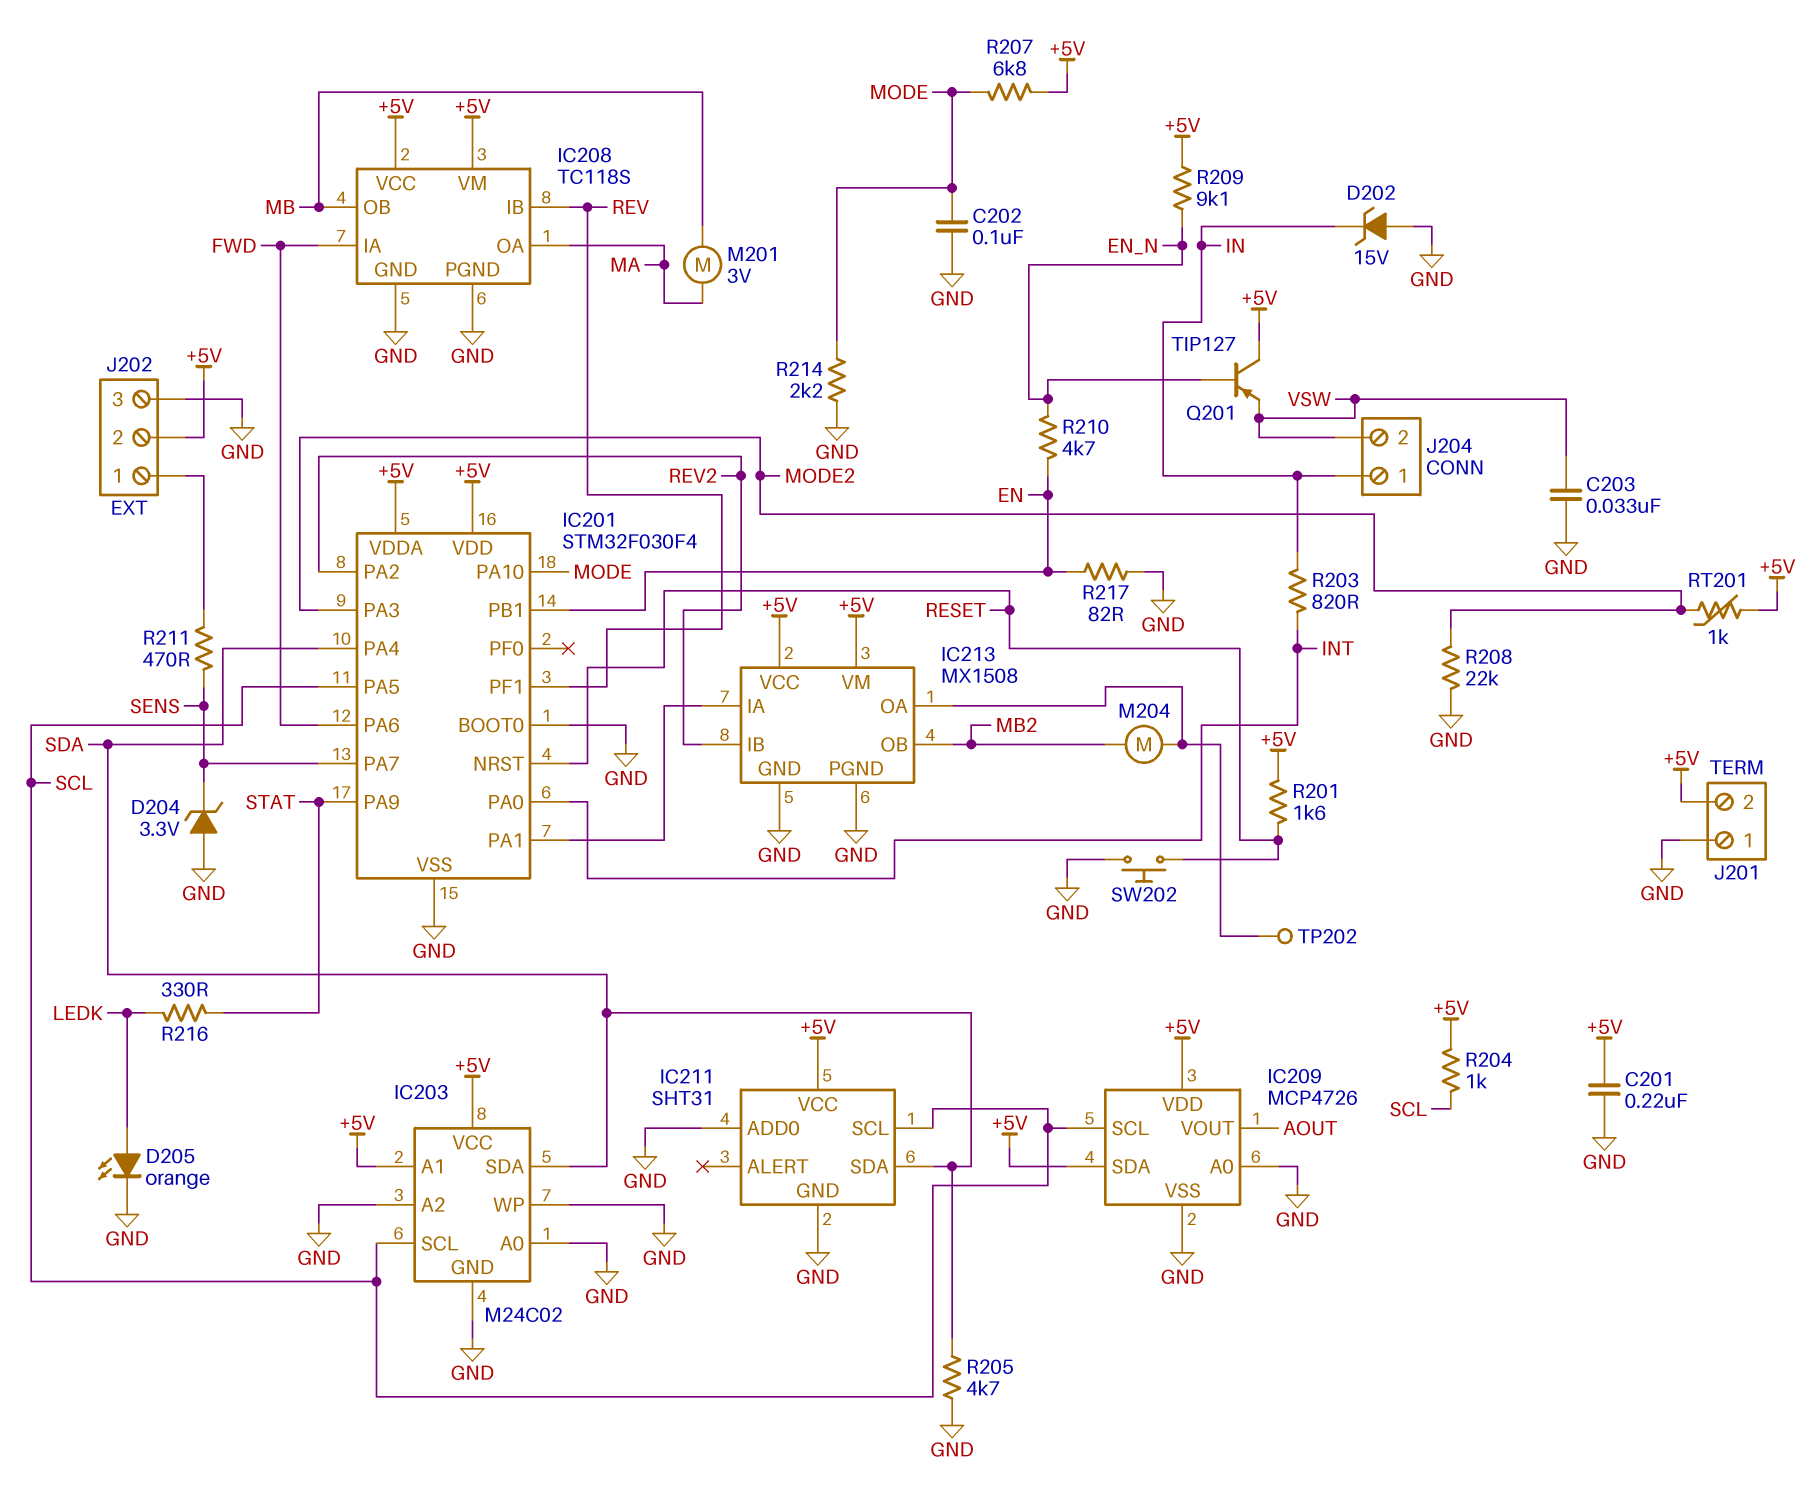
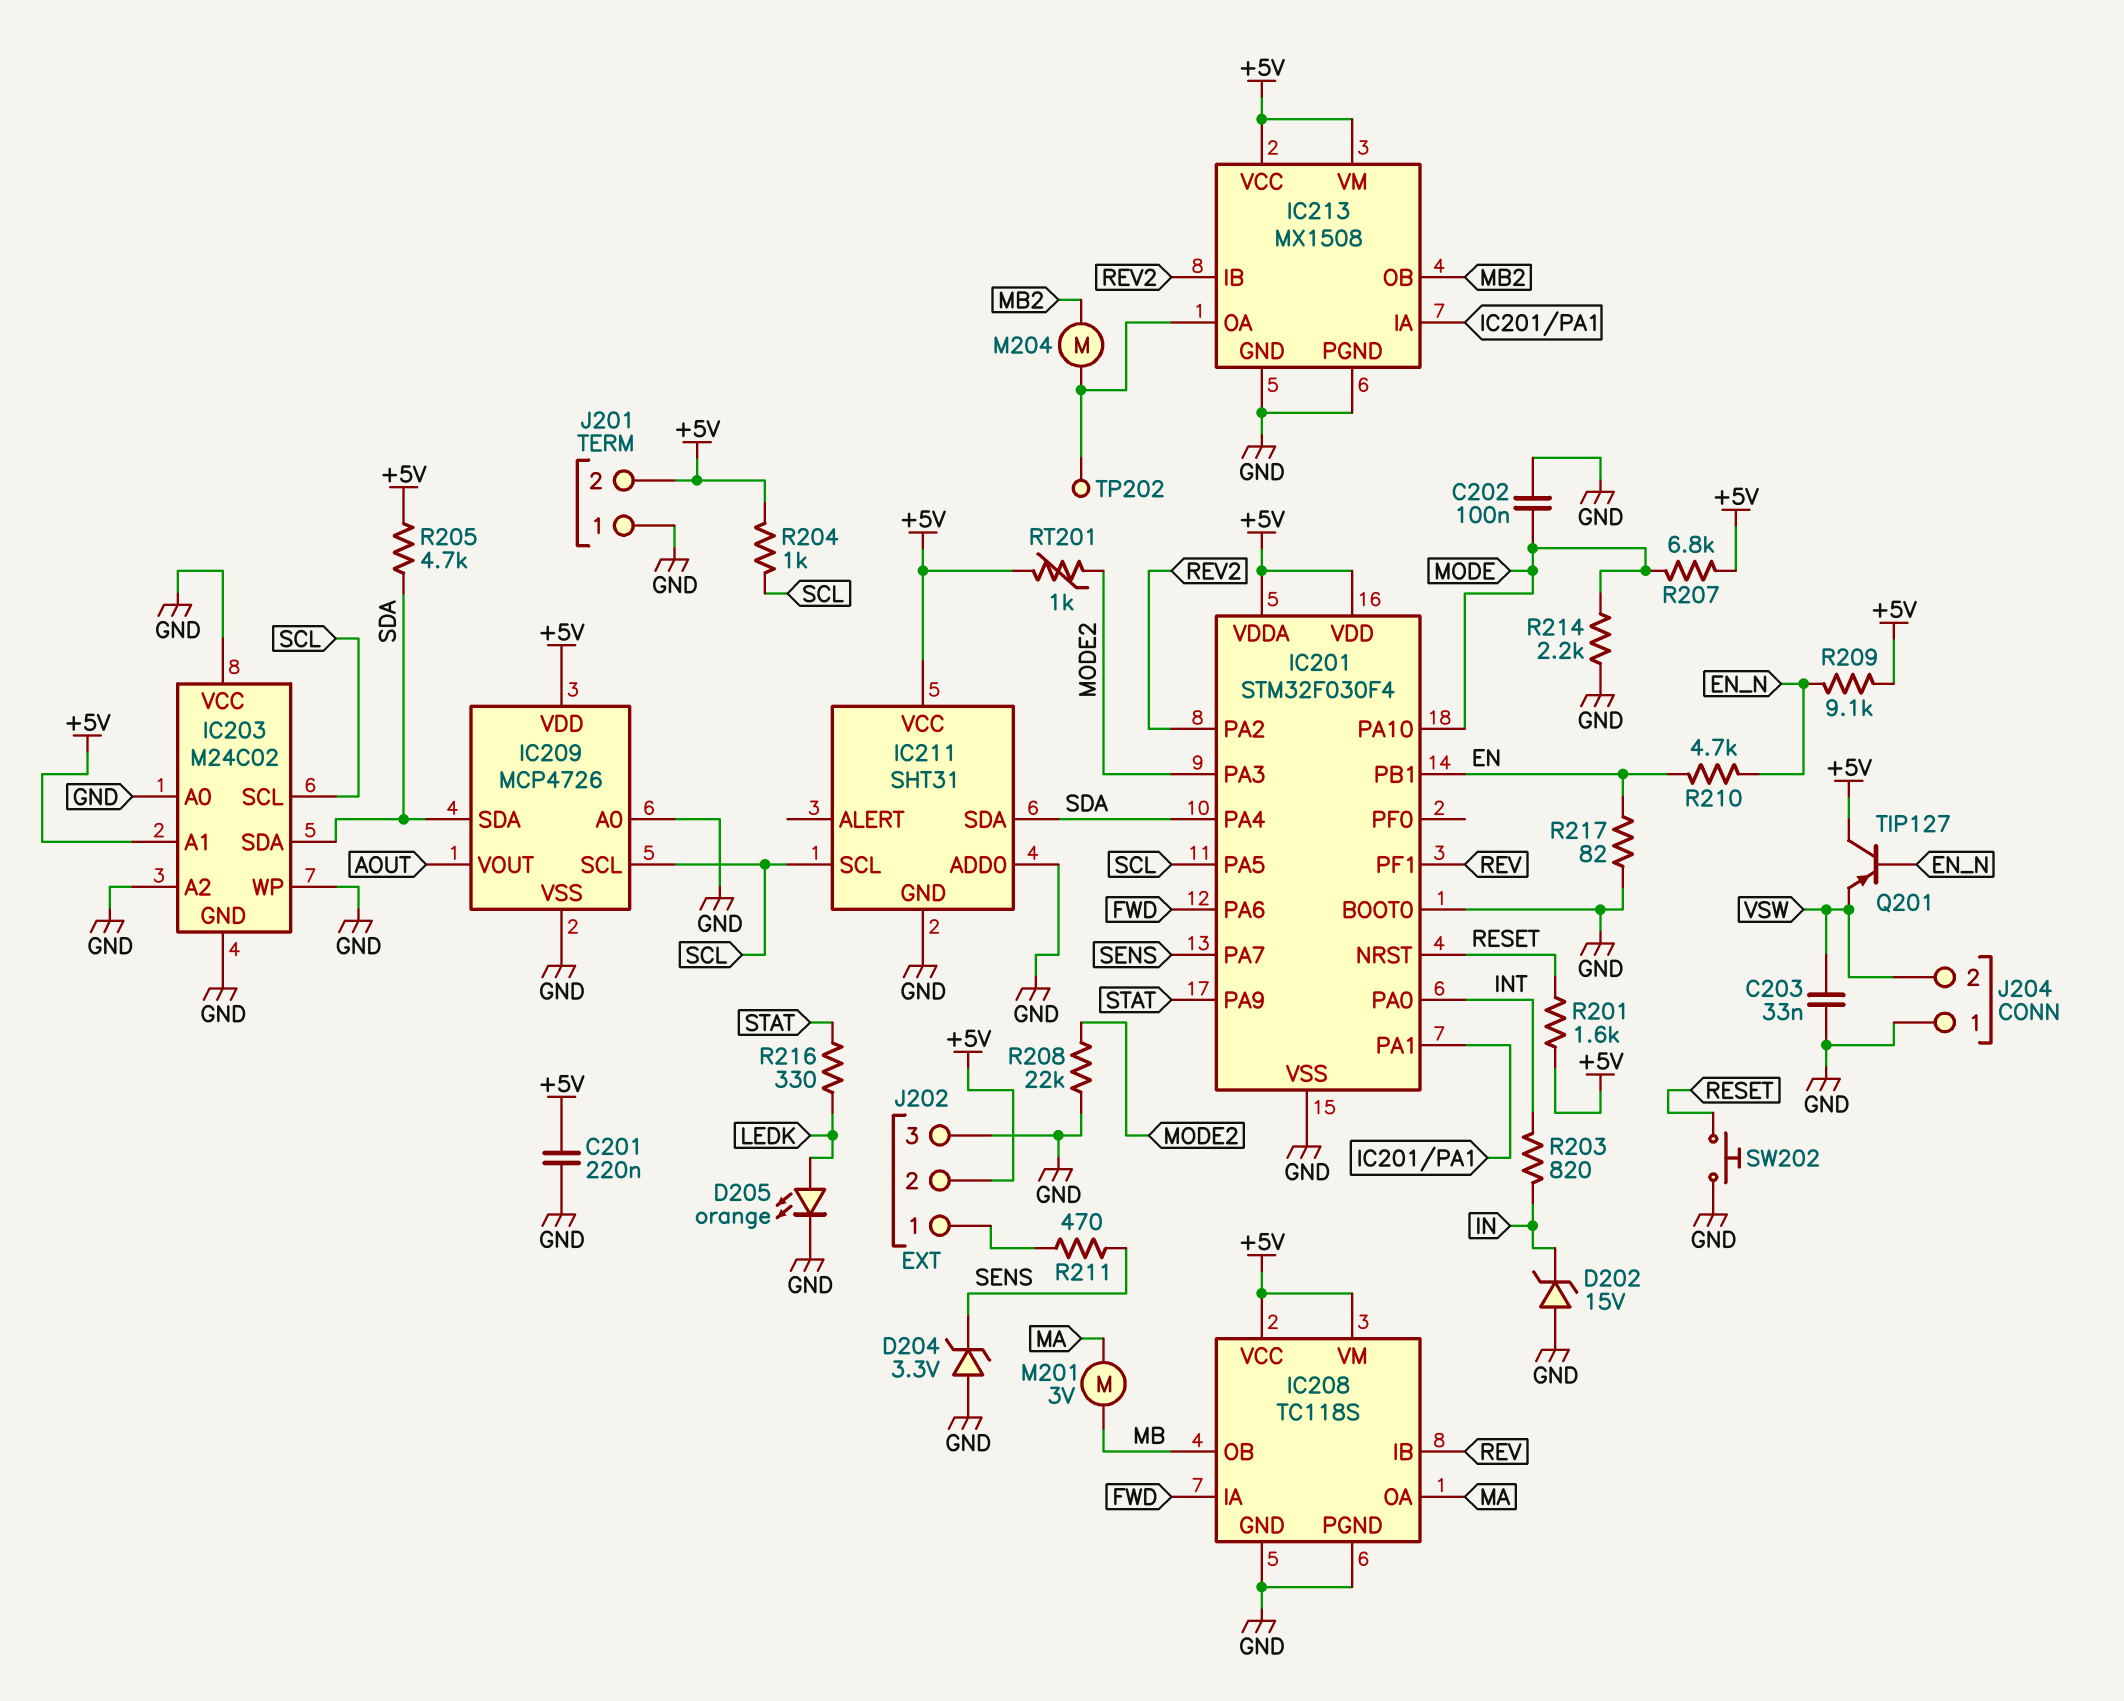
IC203 pin VCC: +5V -> GND
IC209 pin SDA: +5V -> SDA
J204 pin 1: IN -> GND
R205: 4.7k (GND, SDA) -> 4.7k (+5V, SDA)

